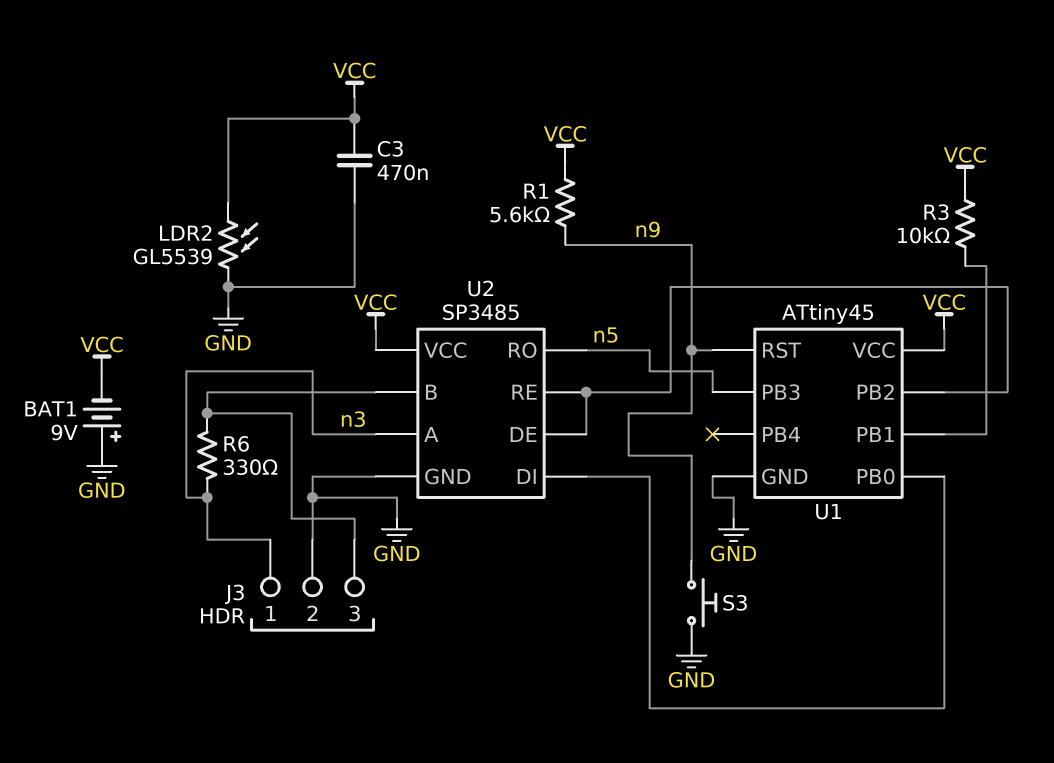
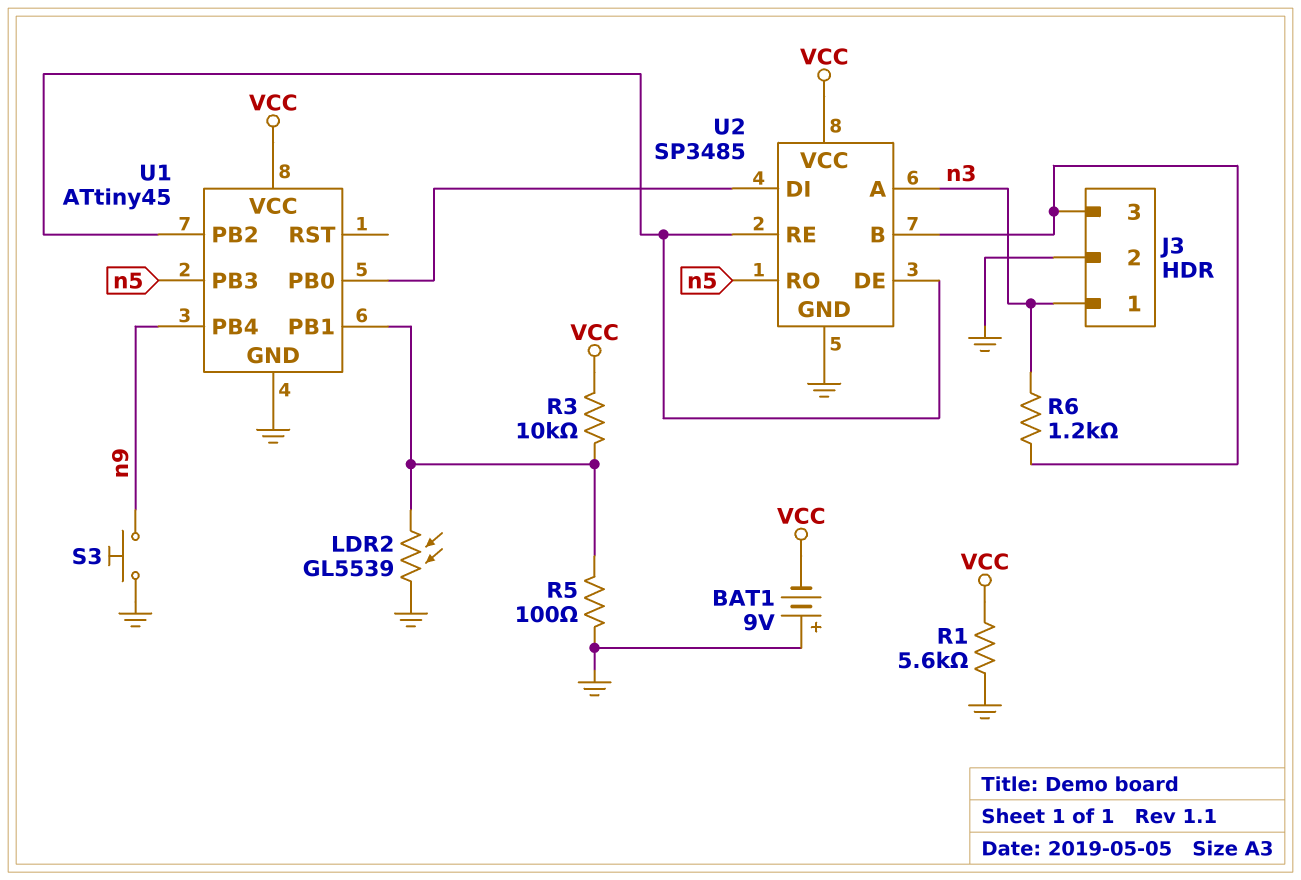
C3: 470nF (GND, VCC) -> none
LDR2: GL5539 (GND, VCC) -> GL5539 (GND, U1/PB1)
R1: 5.6k (VCC, n9) -> 5.6k (GND, VCC)
R5: none -> 100 (GND, U1/PB1)
R6: 330 (J3/3, n3) -> 1.2k (J3/3, n3)
U1 pin PB4: none -> n9
U1 pin RST: n9 -> none

